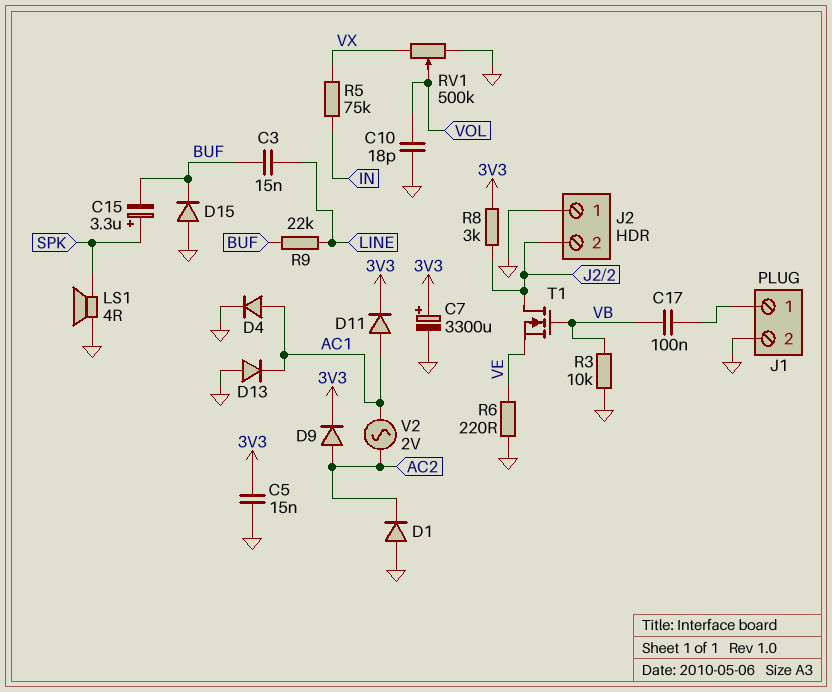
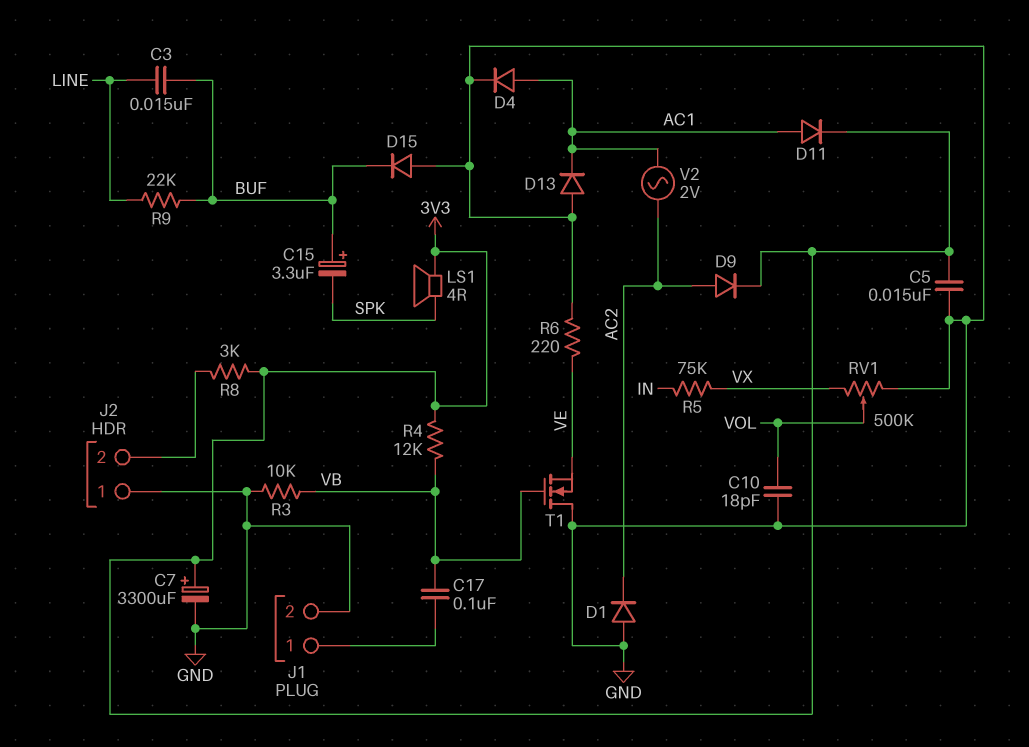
C15: 3.3uF (plus SPK, minus BUF) -> 3.3uF (plus BUF, minus SPK)
LS1: speaker 4R (GND, SPK) -> speaker 4R (3V3, SPK)
R4: none -> 12k (3V3, VB)
T1: NMOS (G VB, D J2/2, S VE) -> NMOS (G VB, D GND, S VE)

